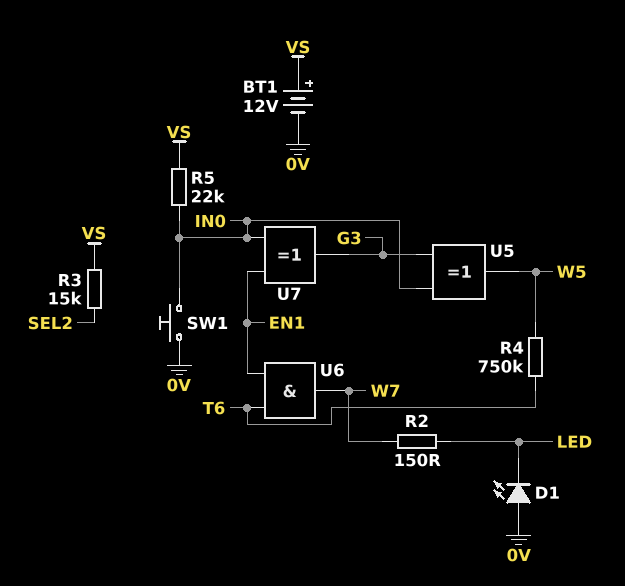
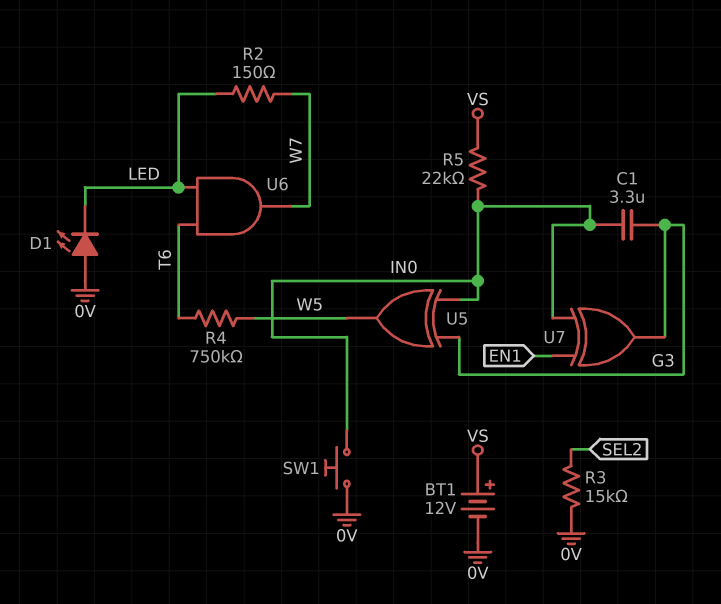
C1: none -> 3.3uF (G3, IN0)
R3: 15k (SEL2, VS) -> 15k (0V, SEL2)
U6: AND (in EN1, in T6, out W7) -> AND (in LED, in T6, out W7)

